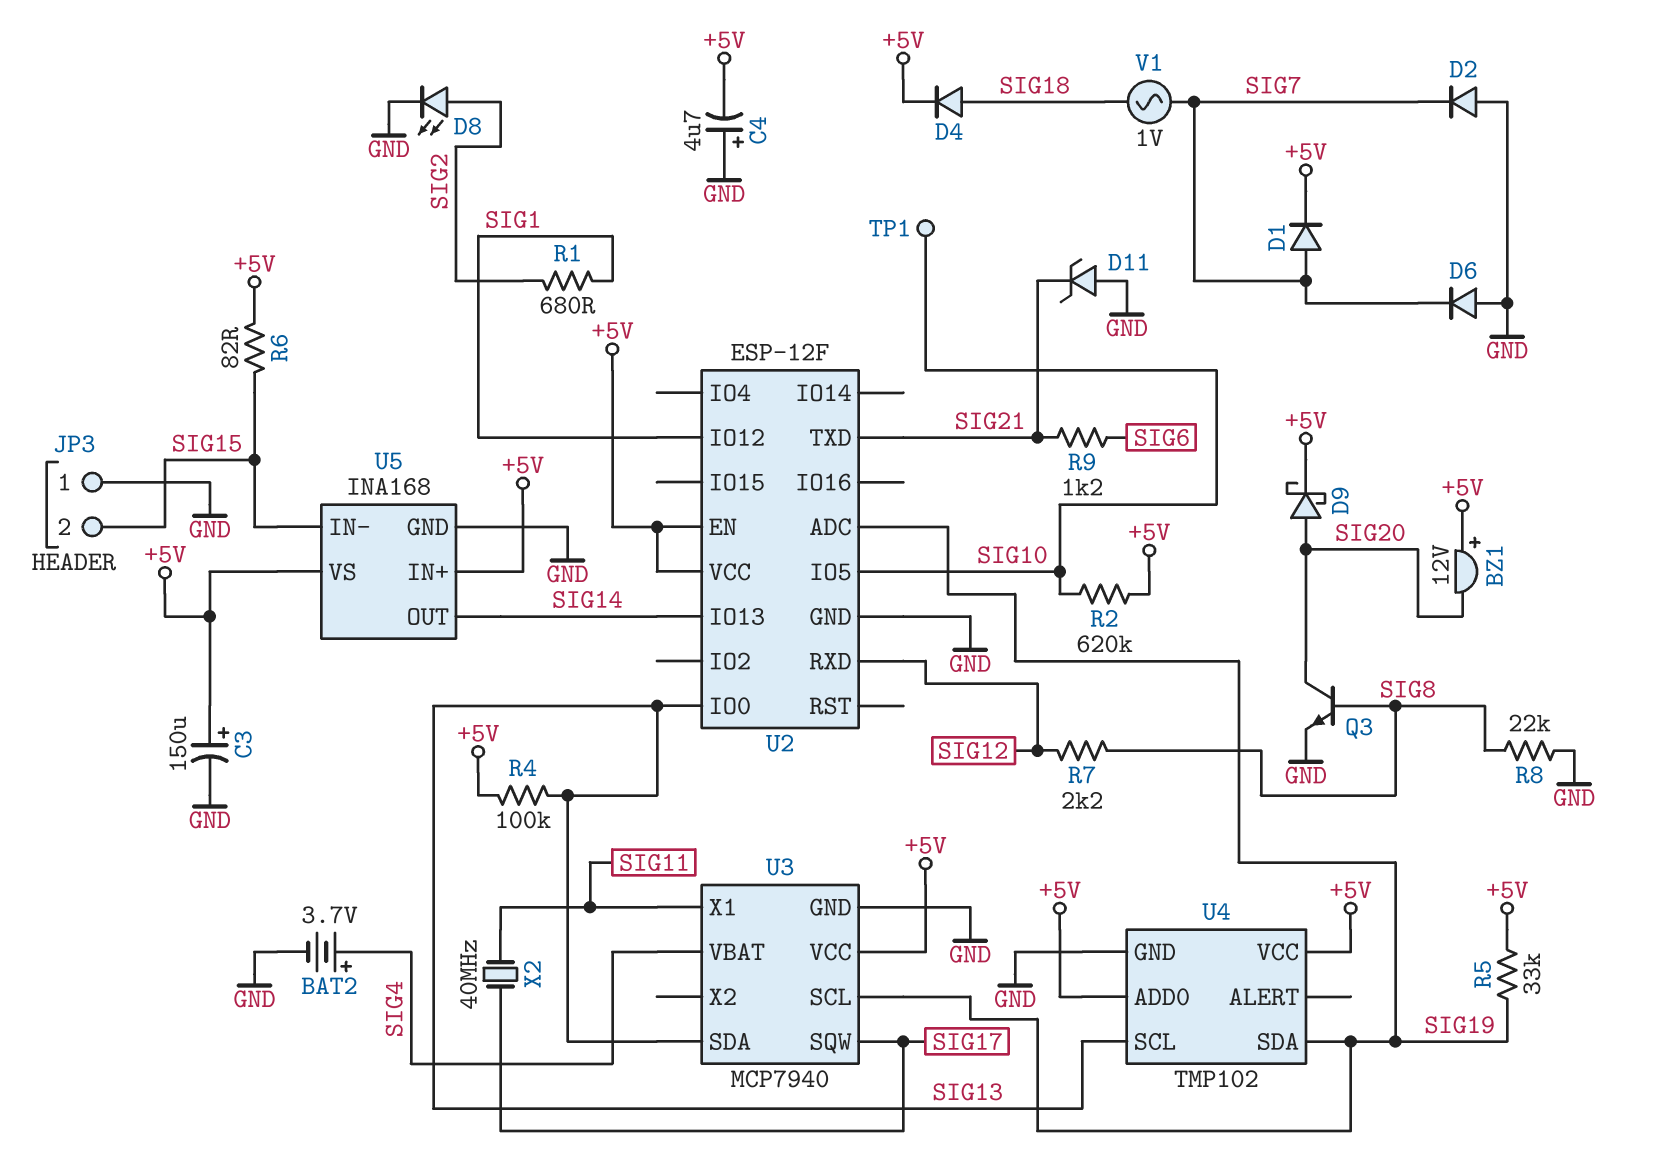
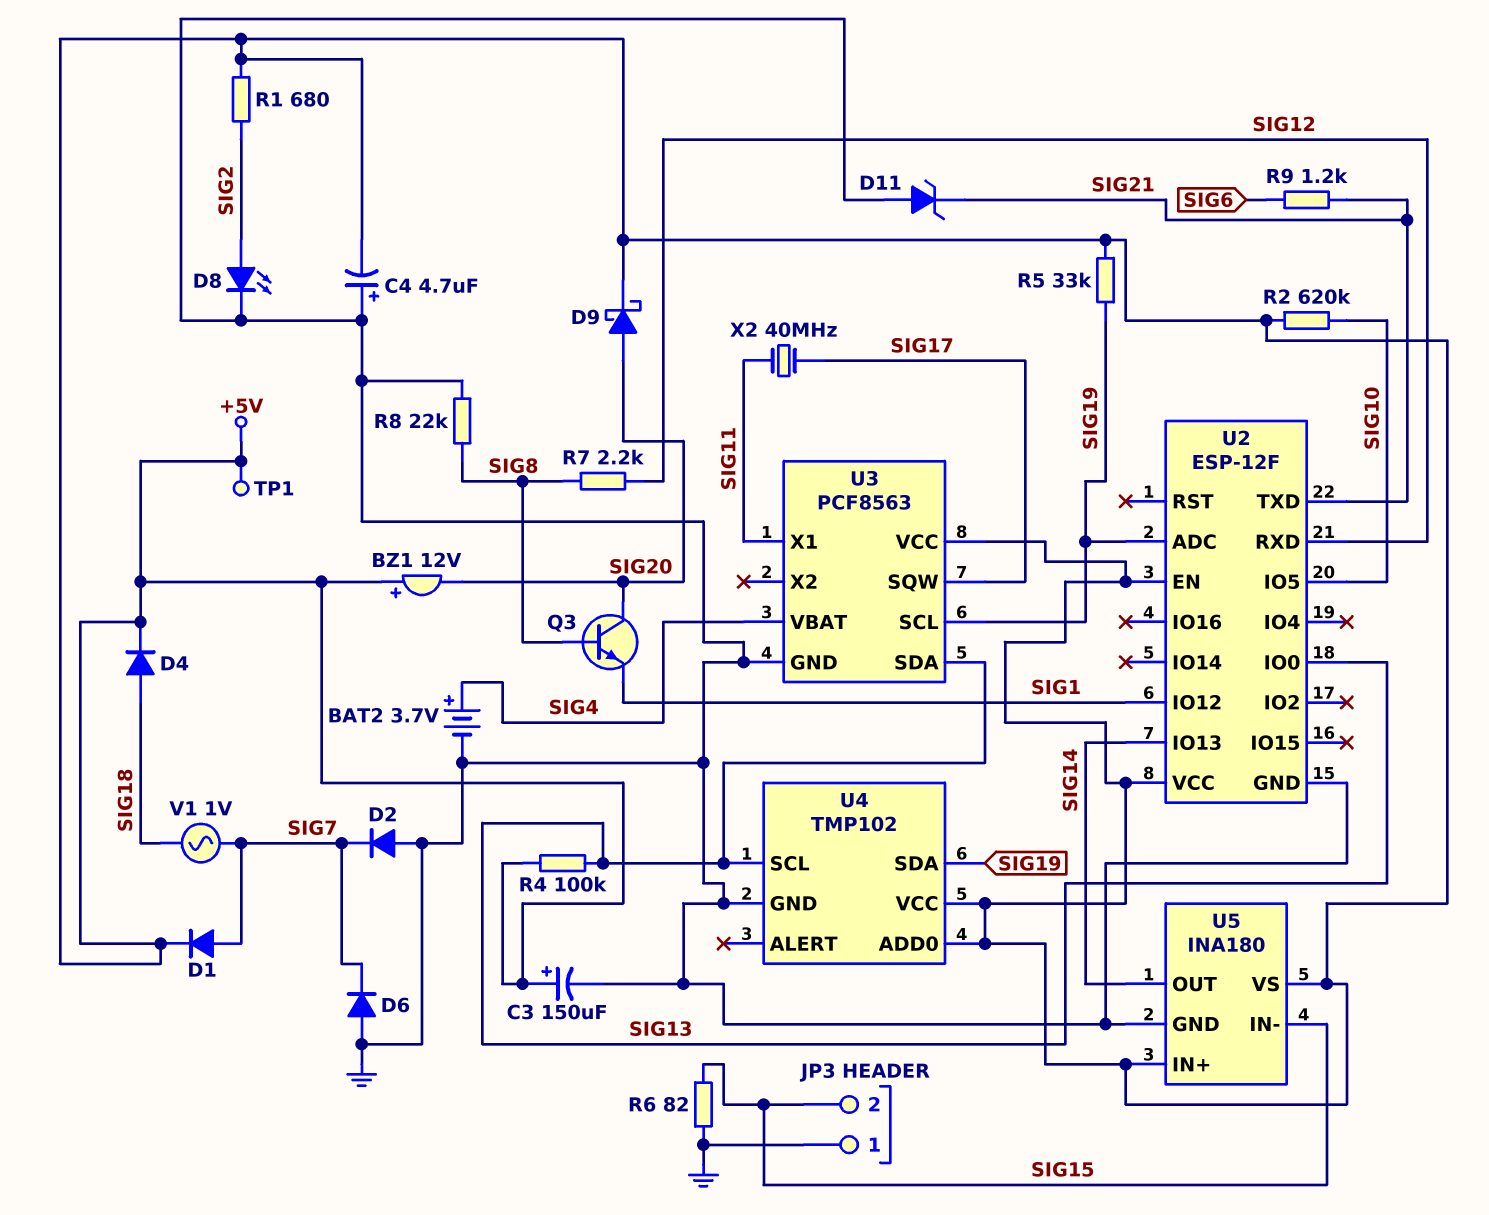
Q3: NPN (B SIG8, C SIG20, E GND) -> NPN (B SIG8, C SIG20, E SIG1)
R1: 680 (SIG1, SIG2) -> 680 (+5V, SIG2)
R6: 82 (+5V, SIG15) -> 82 (GND, SIG15)
TP1: test point (SIG10) -> test point (+5V)
U3: MCP7940 -> PCF8563
U5: INA168 -> INA180

